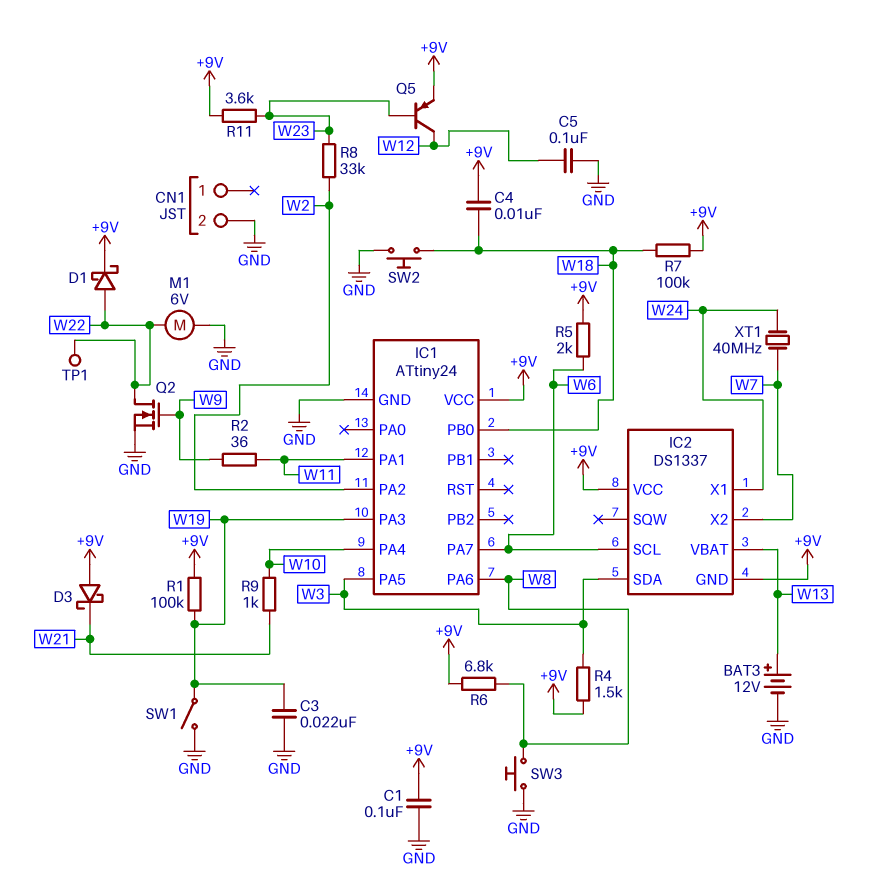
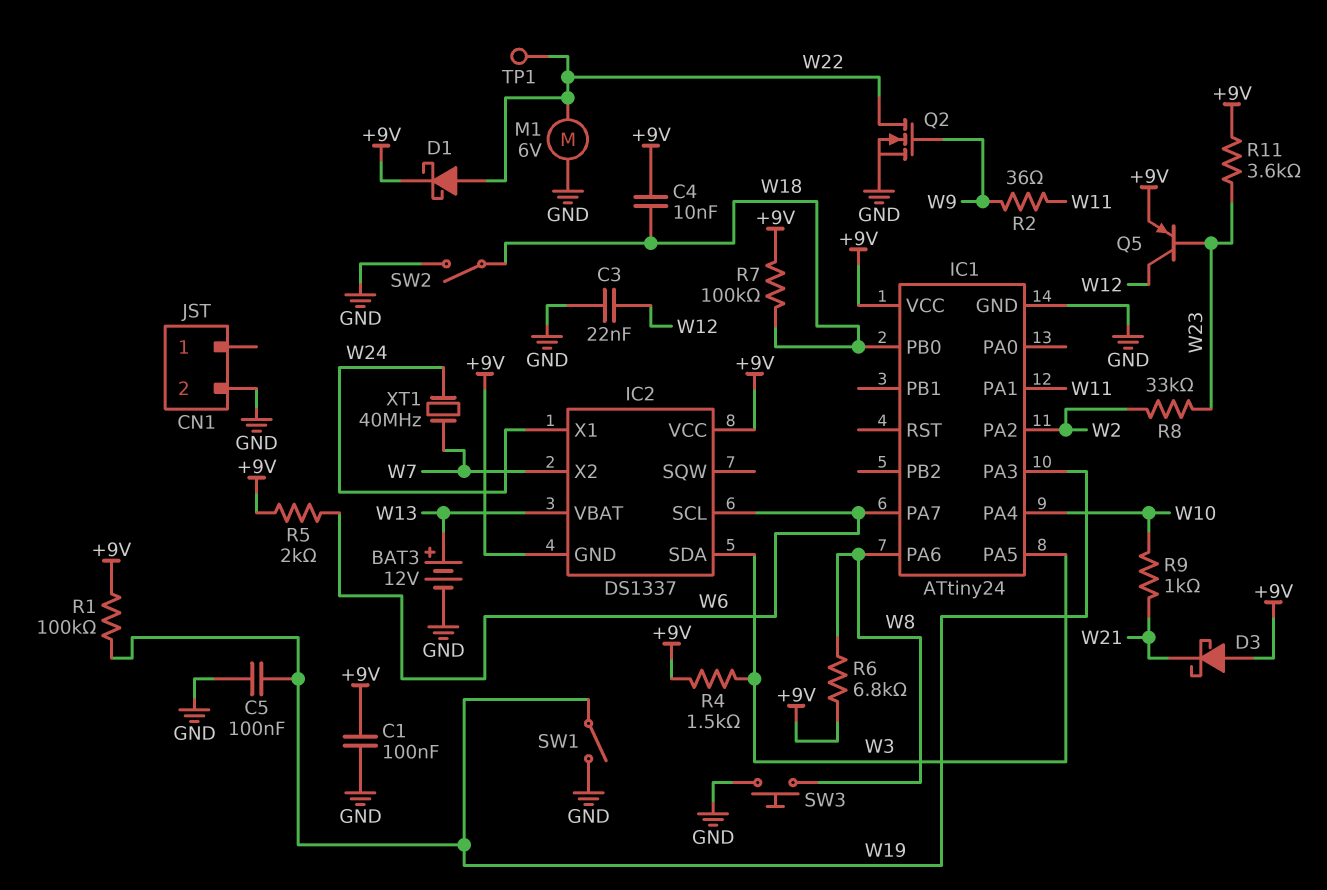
C3: 22nF (GND, W19) -> 22nF (GND, W12)
C5: 100nF (GND, W12) -> 100nF (GND, W19)
SW2: button (GND, W18) -> switch (GND, W18)

